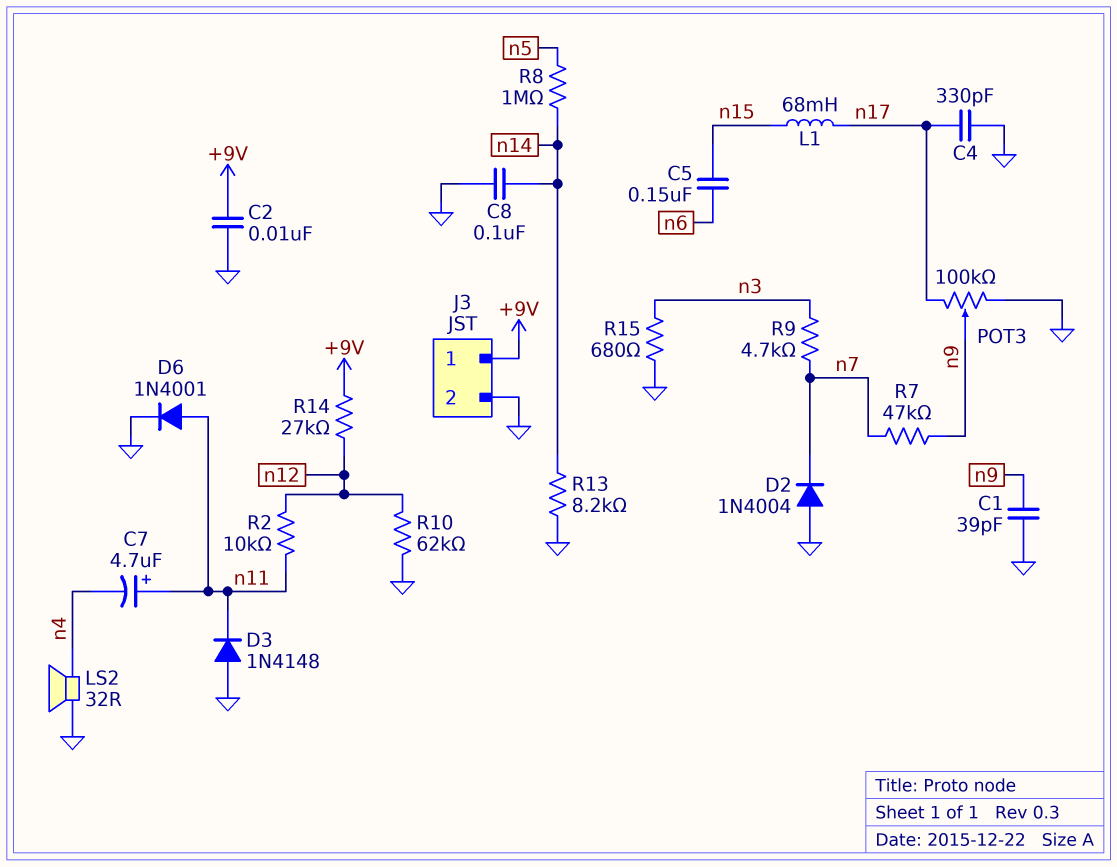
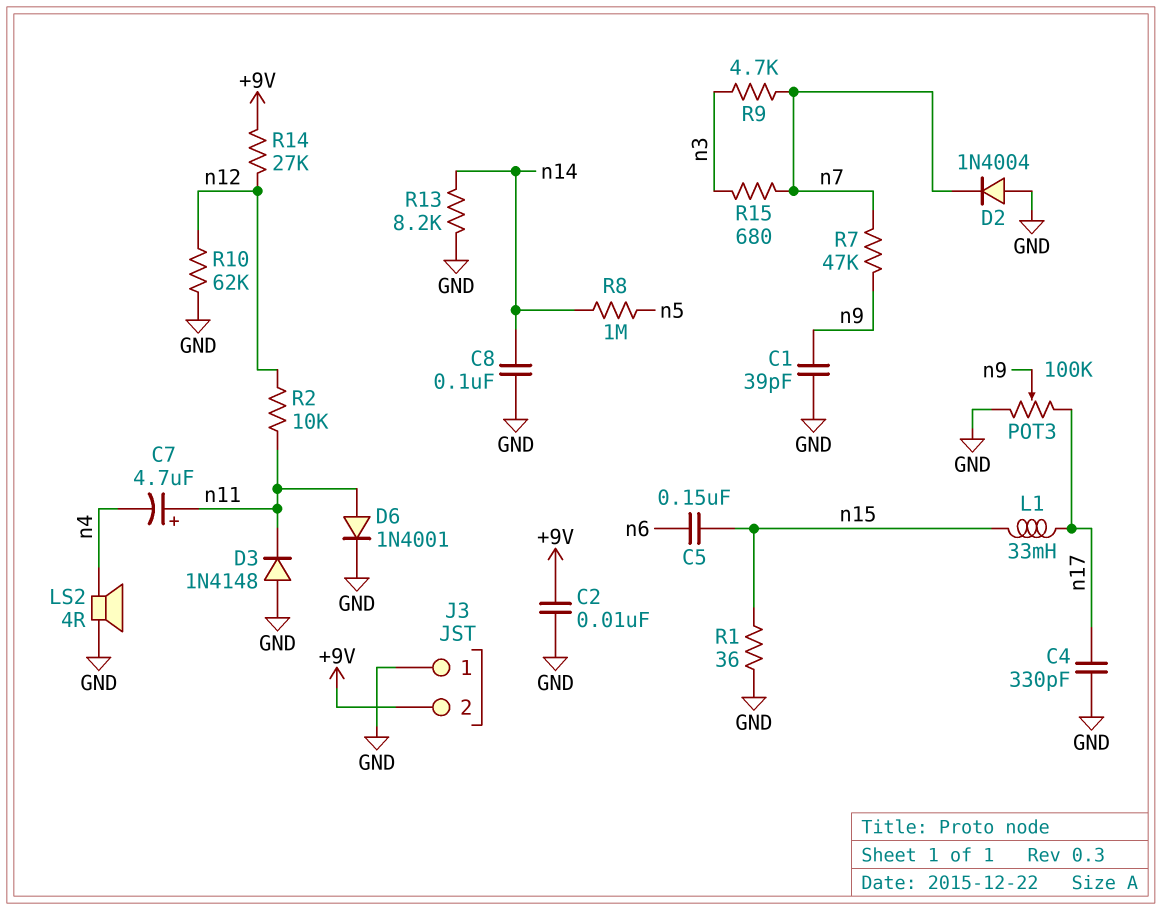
J3 pin 1: +9V -> GND
J3 pin 2: GND -> +9V
L1: 68mH (n15, n17) -> 33mH (n15, n17)
LS2: speaker 32R (GND, n4) -> speaker 4R (GND, n4)
R1: none -> 36 (GND, n15)
R15: 680 (GND, n3) -> 680 (n3, n7)

